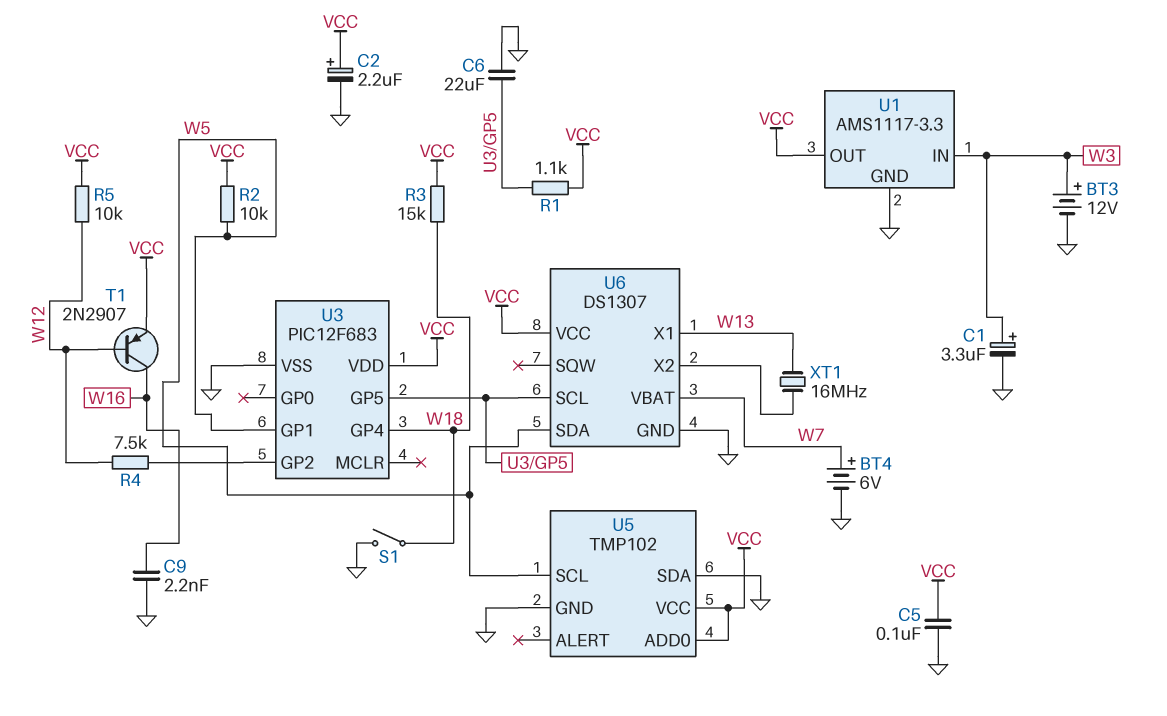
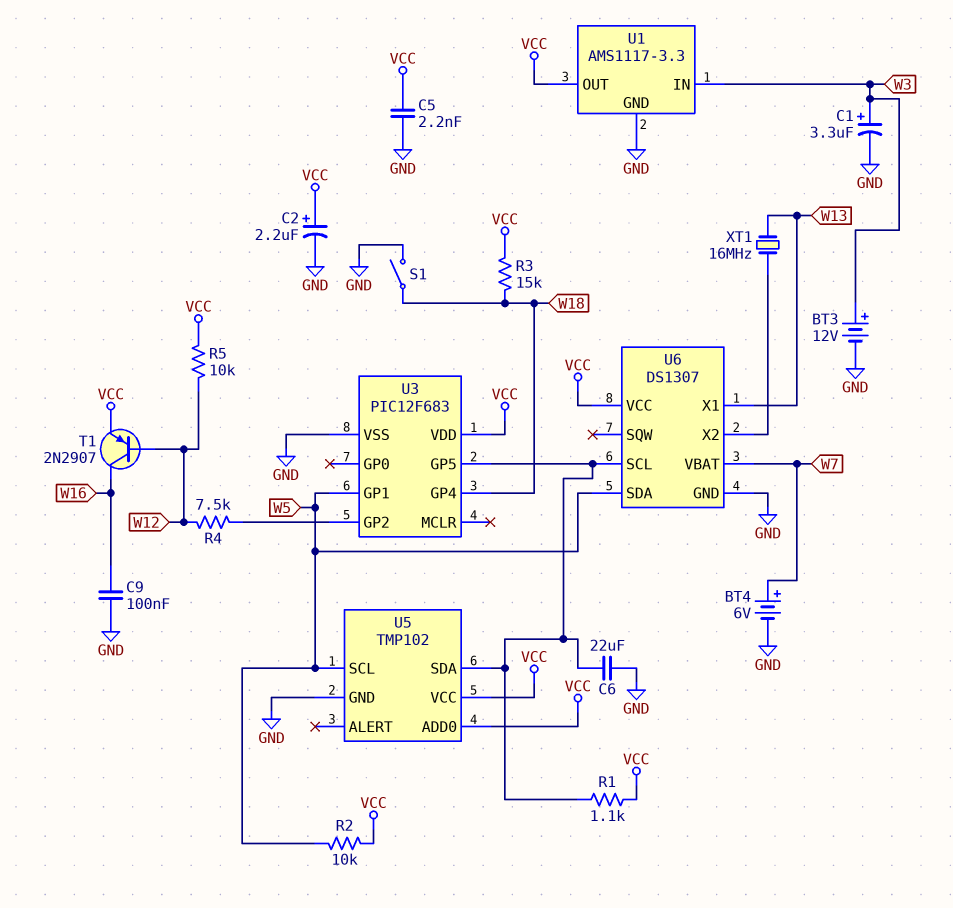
C5: 100nF (GND, VCC) -> 2.2nF (GND, VCC)
C9: 2.2nF (GND, W16) -> 100nF (GND, W16)
U5 pin SDA: GND -> U3/GP5

